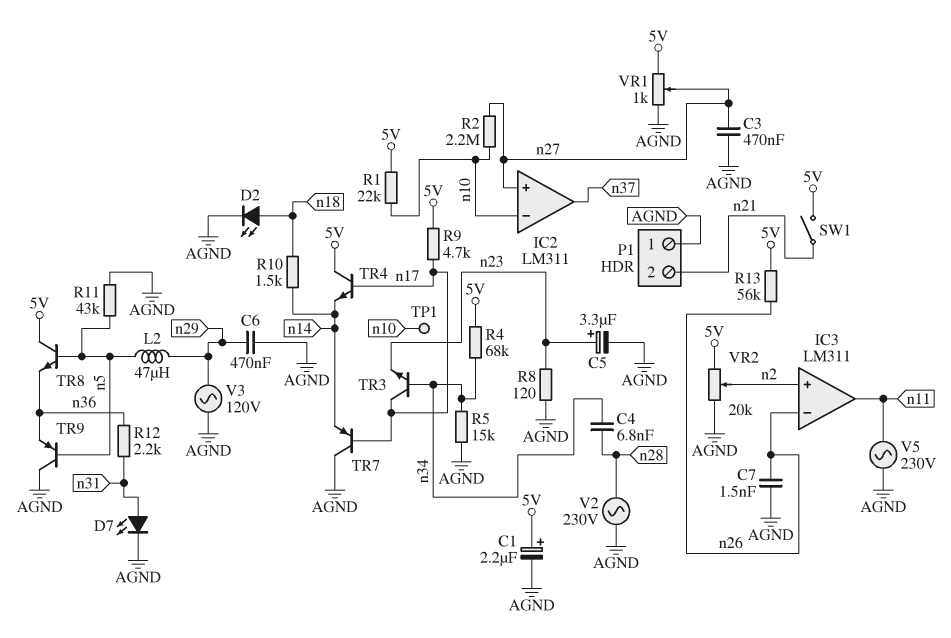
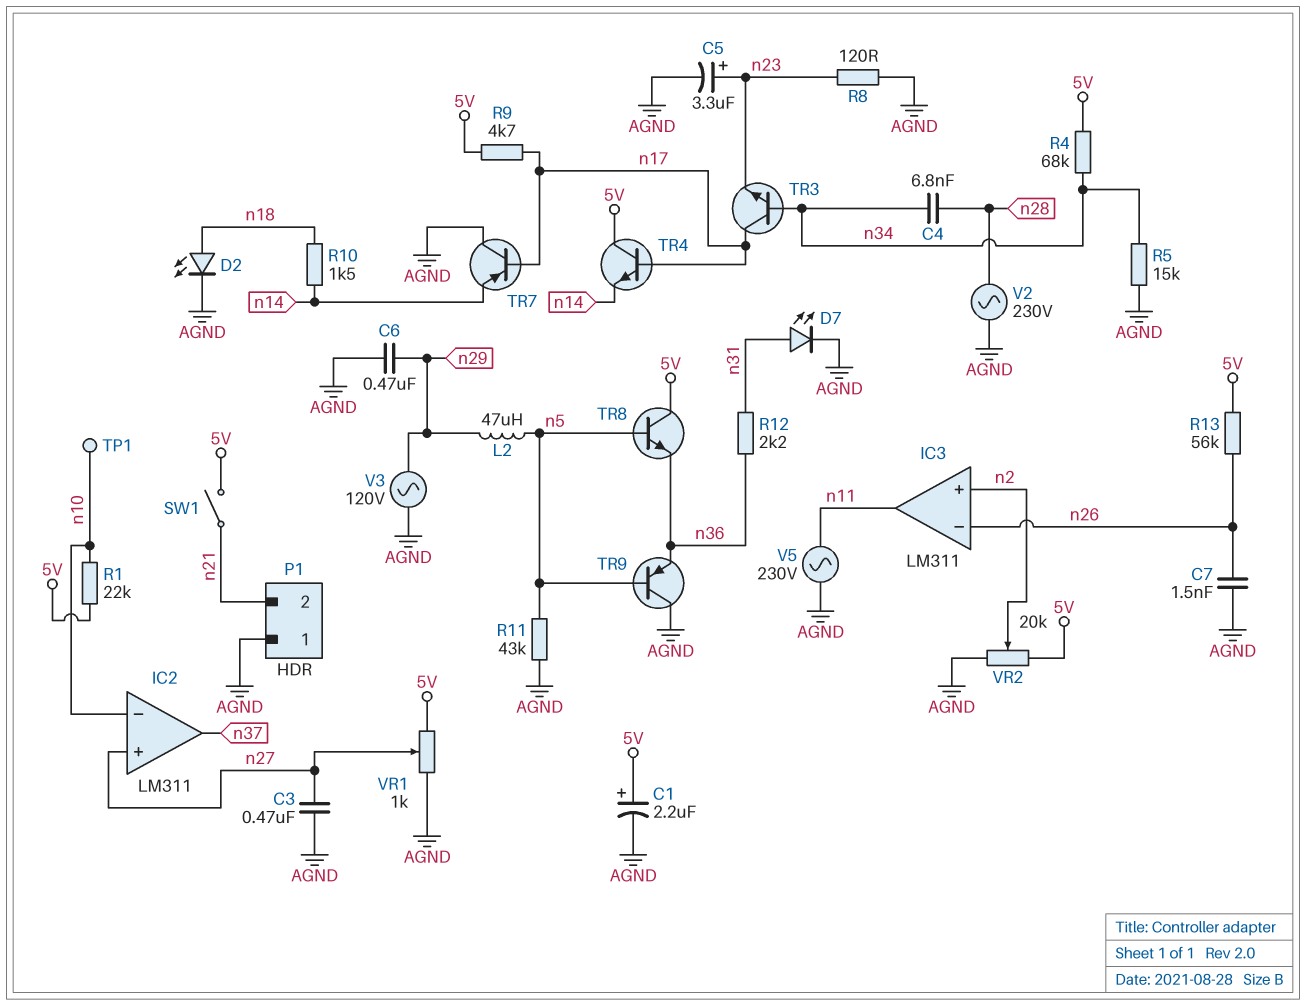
R2: 2.2M (n10, n27) -> none

